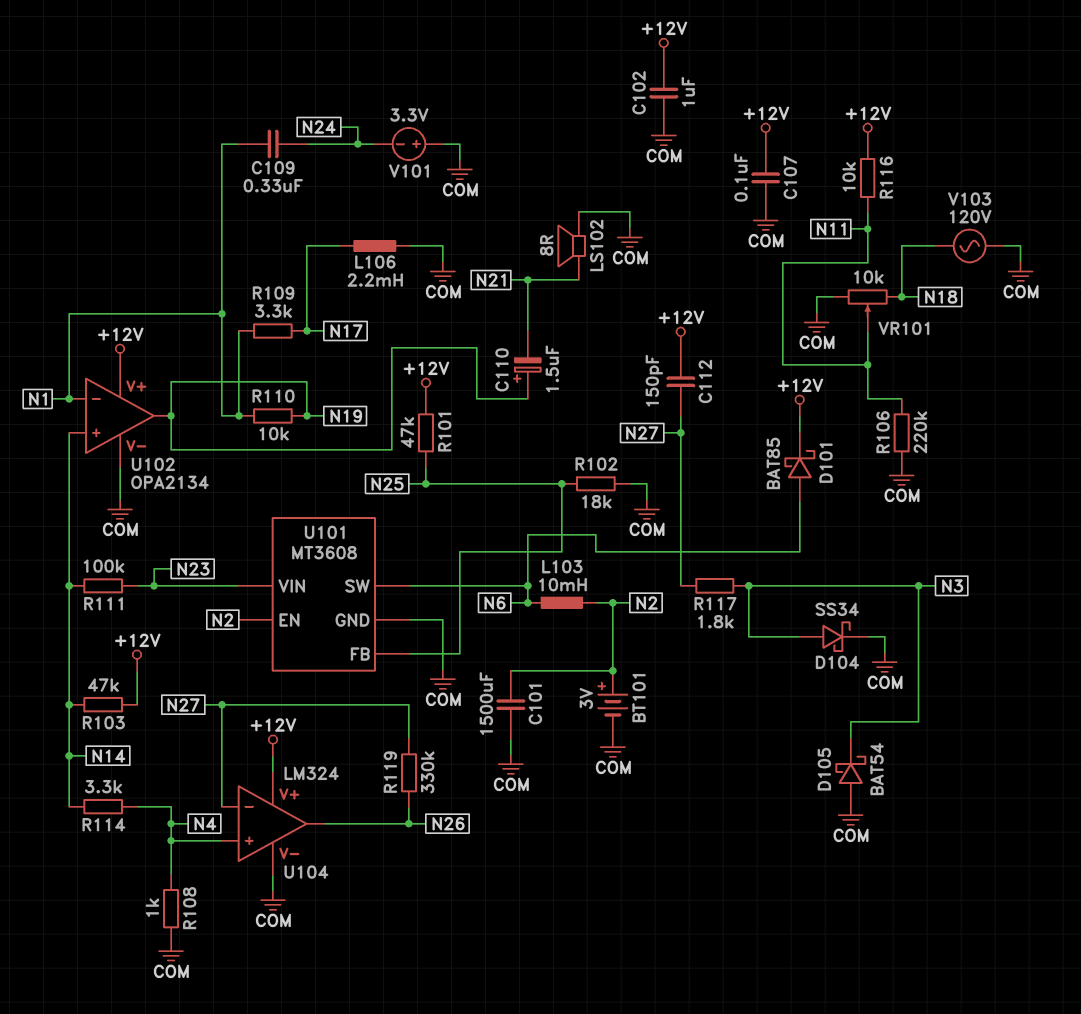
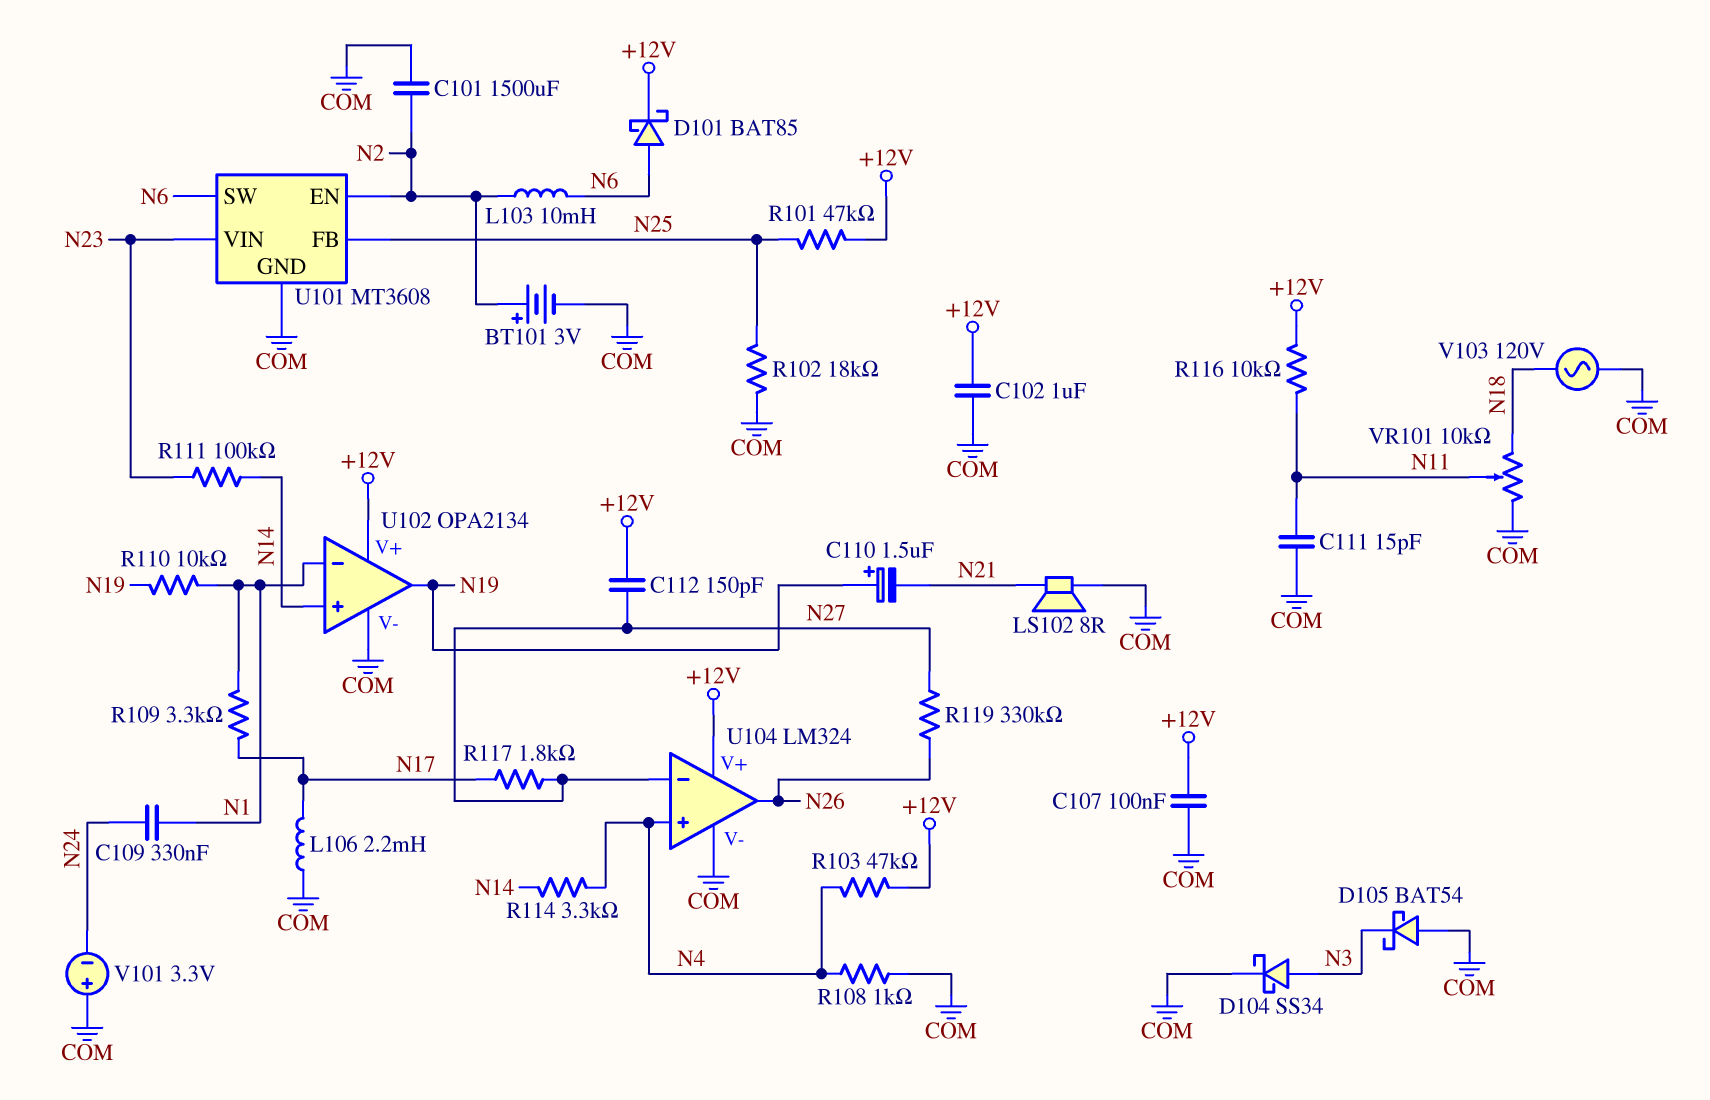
C111: none -> 15pF (COM, N11)
R103: 47k (+12V, N14) -> 47k (+12V, N4)
R106: 220k (COM, N11) -> none
R117: 1.8k (N3, N27) -> 1.8k (N17, N27)

